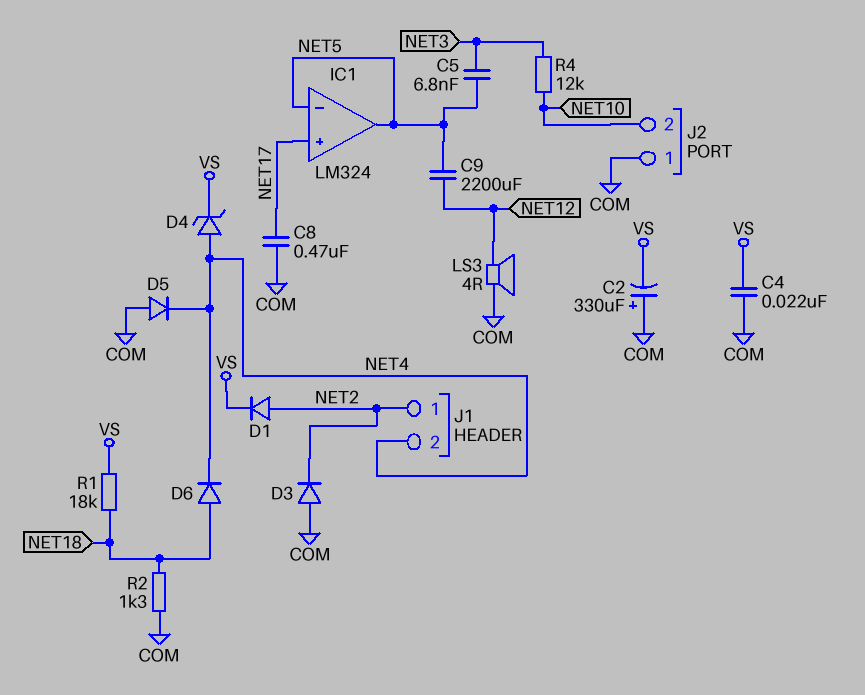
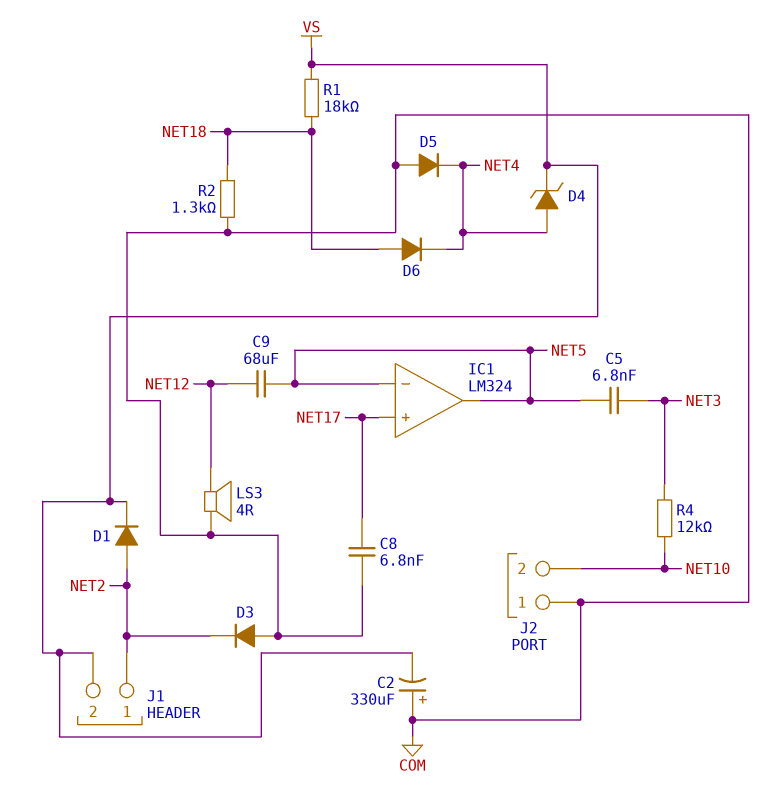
C4: 22nF (COM, VS) -> none
C8: 470nF (COM, NET17) -> 6.8nF (COM, NET17)
C9: 2200uF (NET5, NET12) -> 68uF (NET5, NET12)
J1 pin 2: NET4 -> VS

